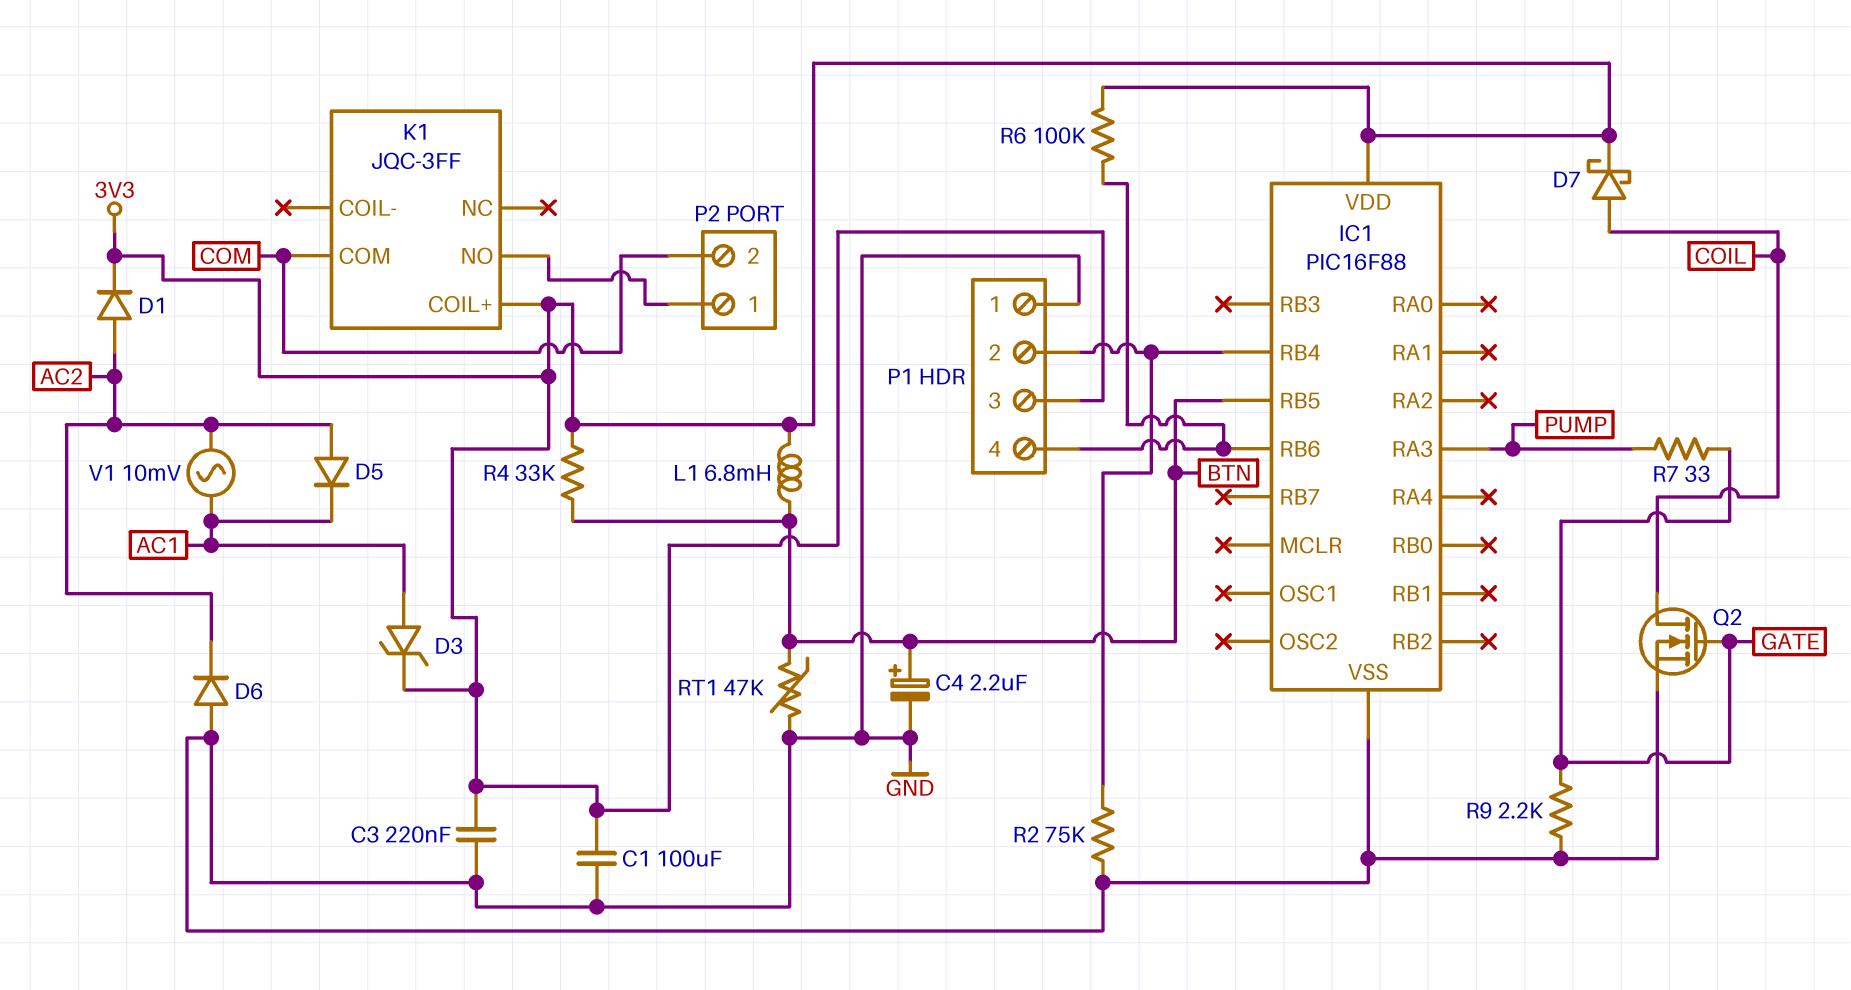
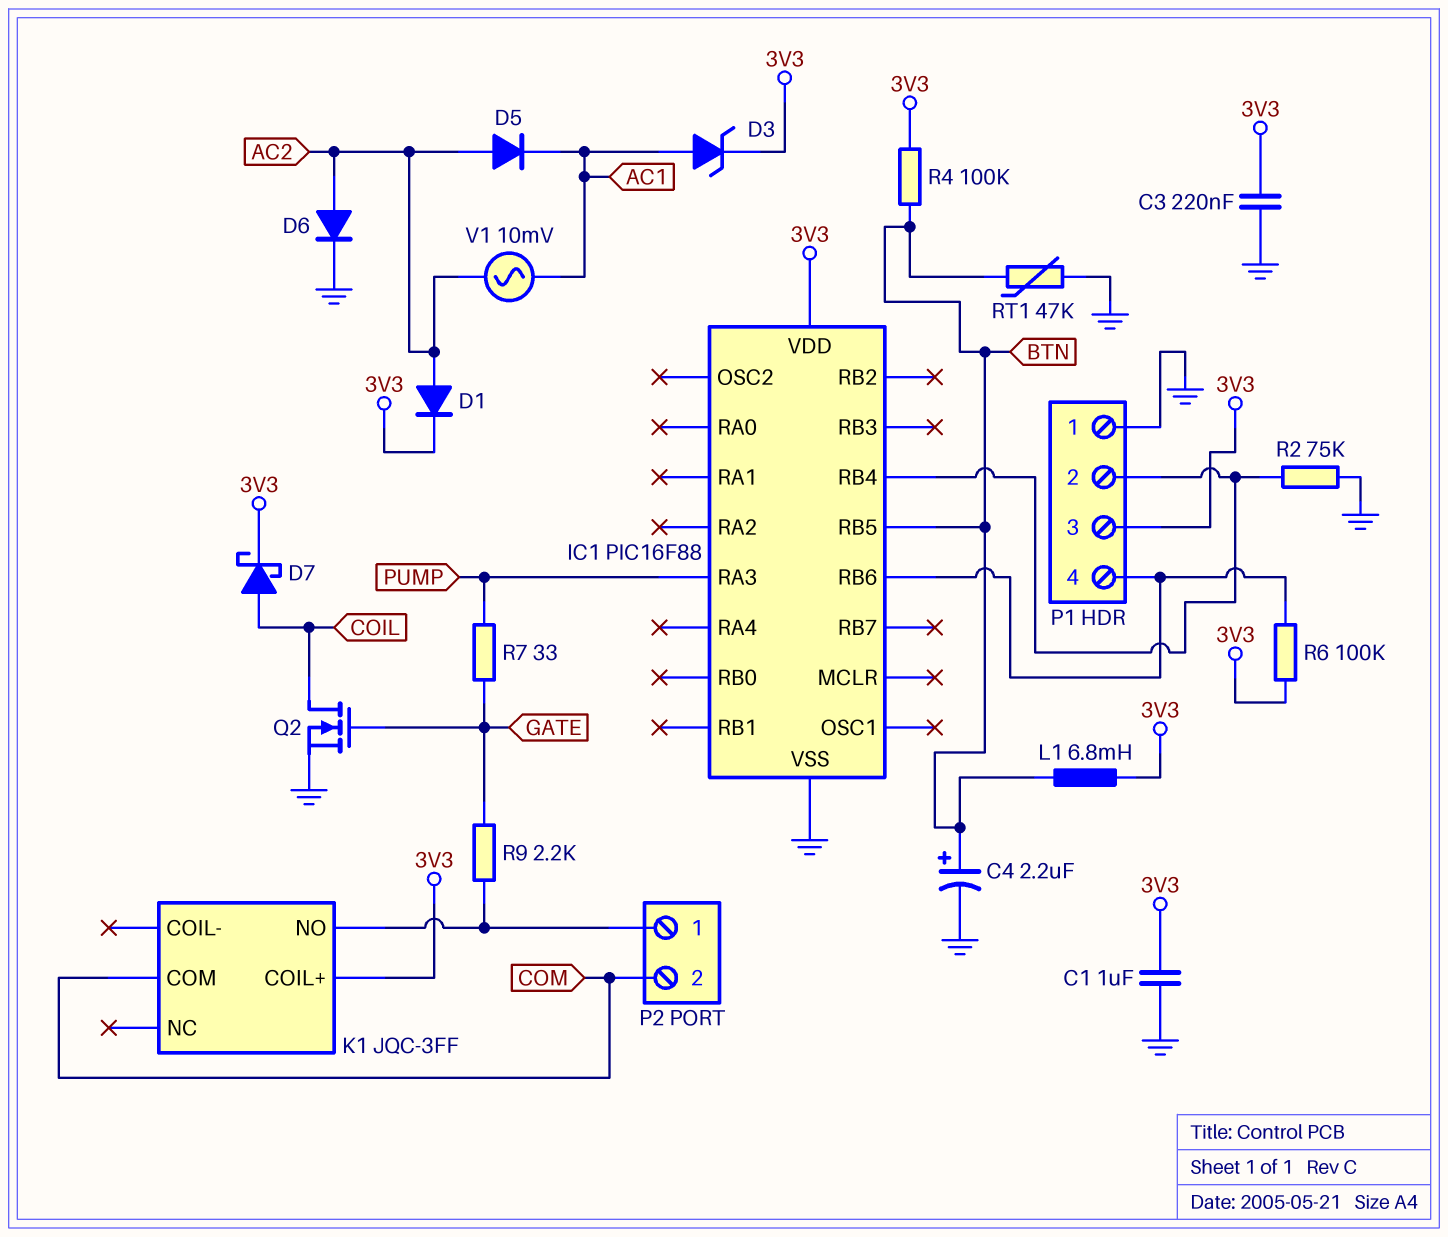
C1: 100uF (3V3, GND) -> 1uF (3V3, GND)
D6: diode (A GND, K AC2) -> diode (A AC2, K GND)
R4: 33k (3V3, BTN) -> 100k (3V3, BTN)
R9: 2.2k (GATE, GND) -> 2.2k (GATE, K1/NO)

